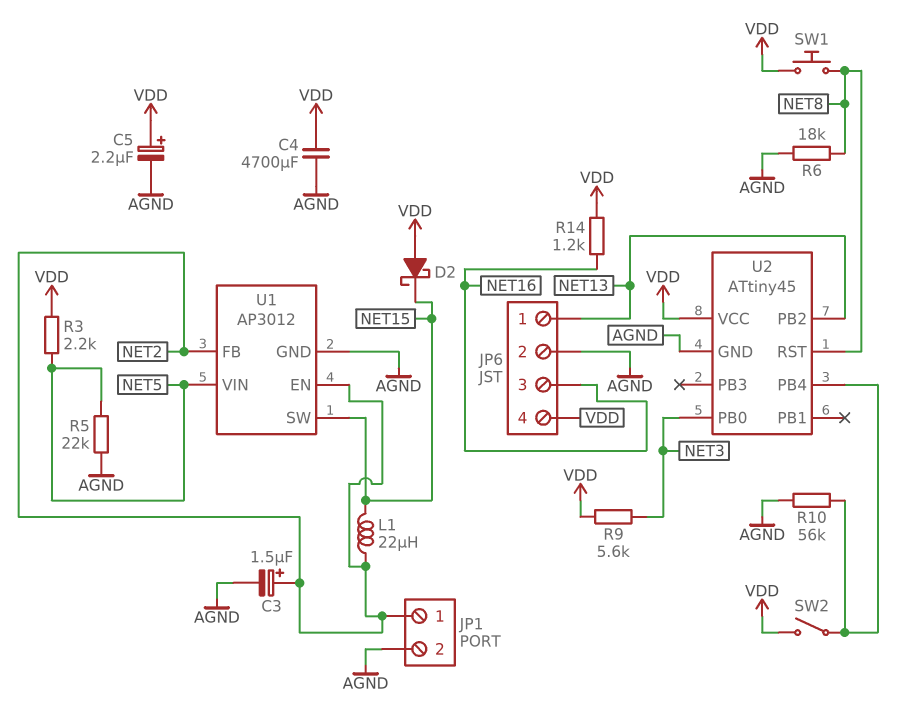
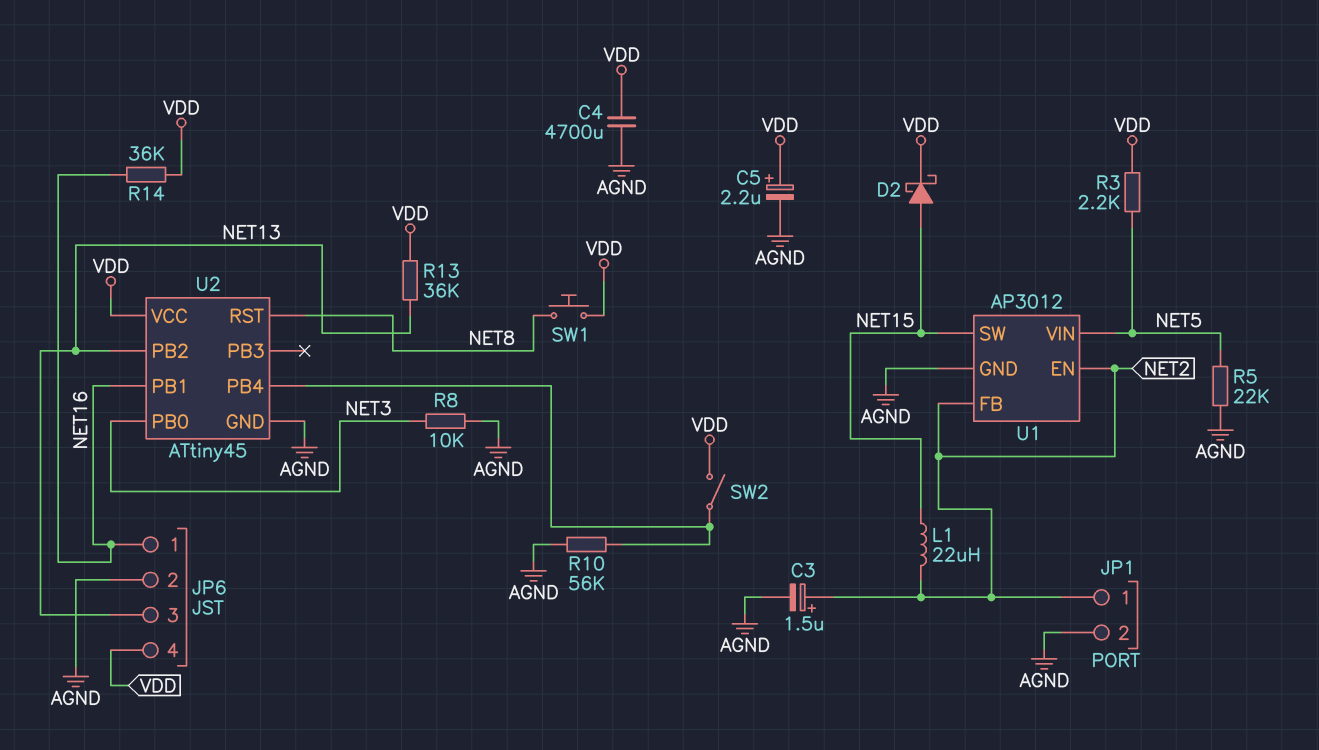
D2: schottky (A VDD, K NET15) -> schottky (A NET15, K VDD)
JP6 pin 1: NET13 -> NET16
JP6 pin 3: NET16 -> NET13
R6: 18k (AGND, NET8) -> none
R8: none -> 10k (AGND, NET3)
R9: 5.6k (NET3, VDD) -> none
R13: none -> 36k (NET13, VDD)
R14: 1.2k (NET16, VDD) -> 36k (NET16, VDD)
U2 pin PB1: none -> NET16

